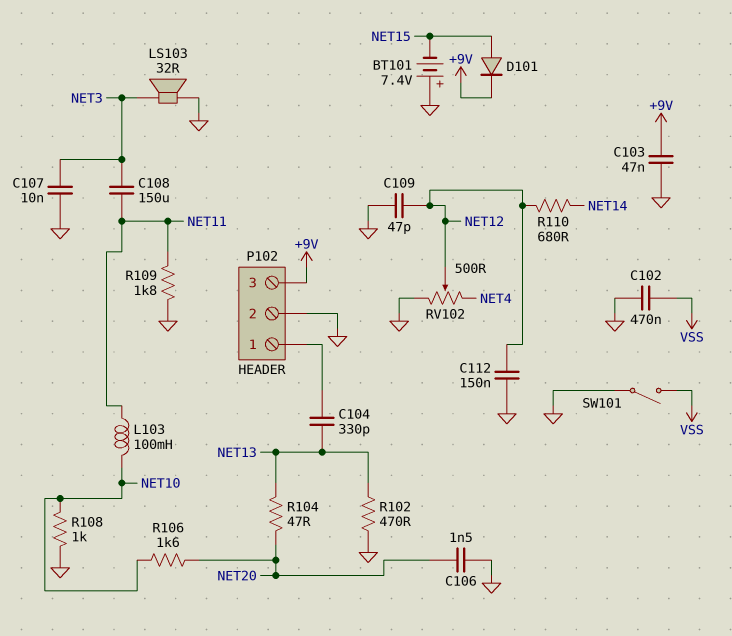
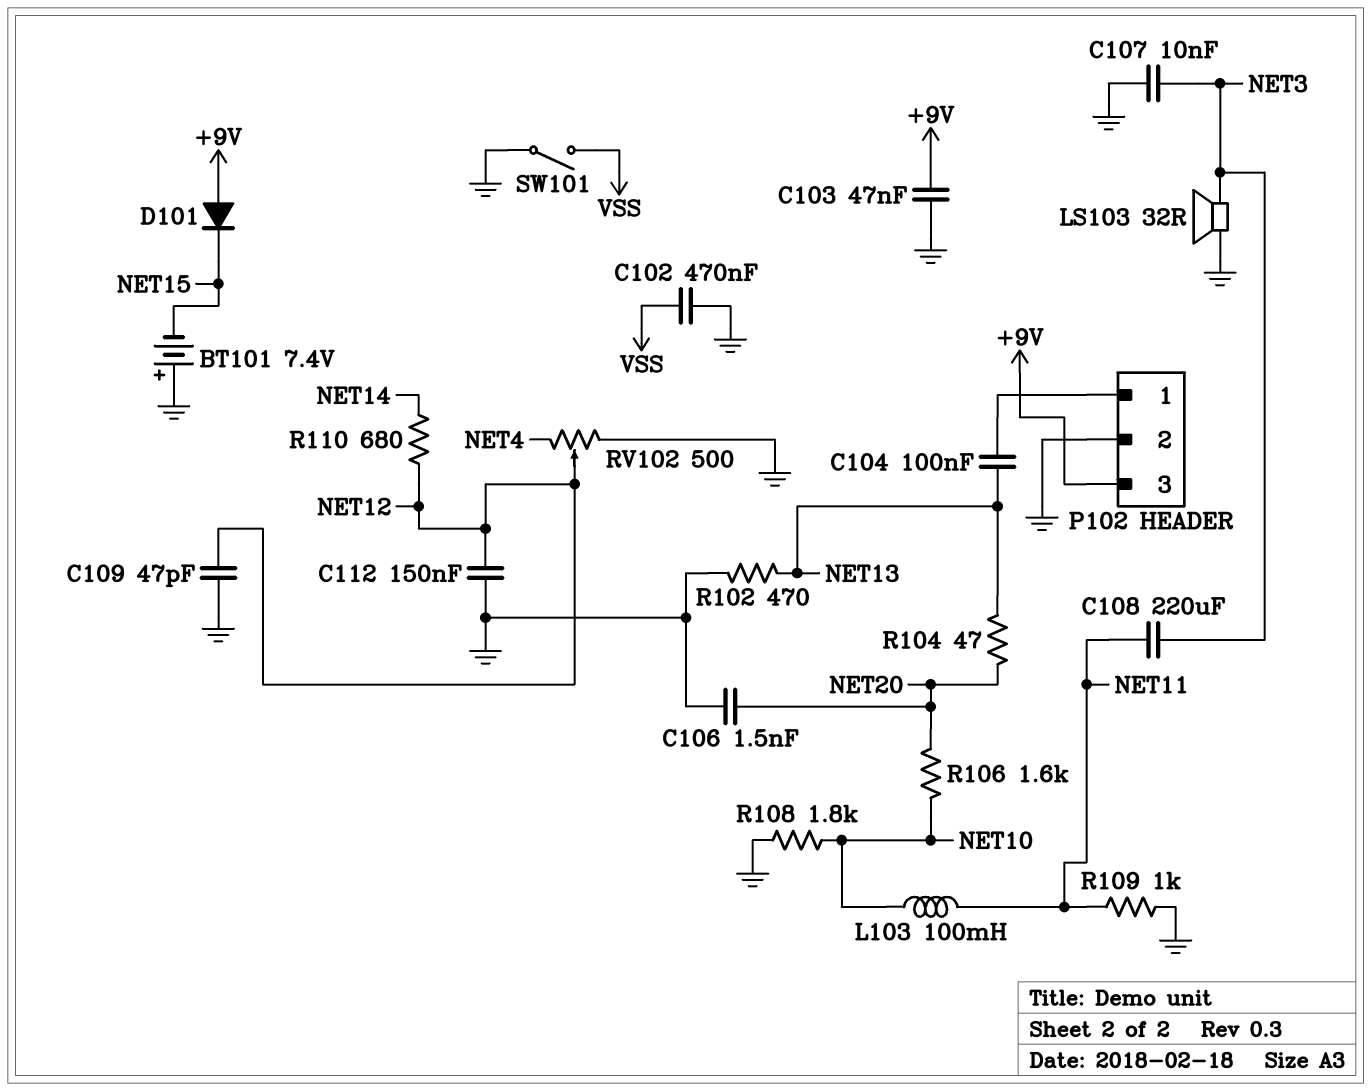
C104: 330pF (NET13, P102/1) -> 100nF (NET13, P102/1)
C108: 150uF (NET3, NET11) -> 220uF (NET3, NET11)
D101: diode (A NET15, K +9V) -> diode (A +9V, K NET15)
R108: 1k (GND, NET10) -> 1.8k (GND, NET10)
R109: 1.8k (GND, NET11) -> 1k (GND, NET11)

